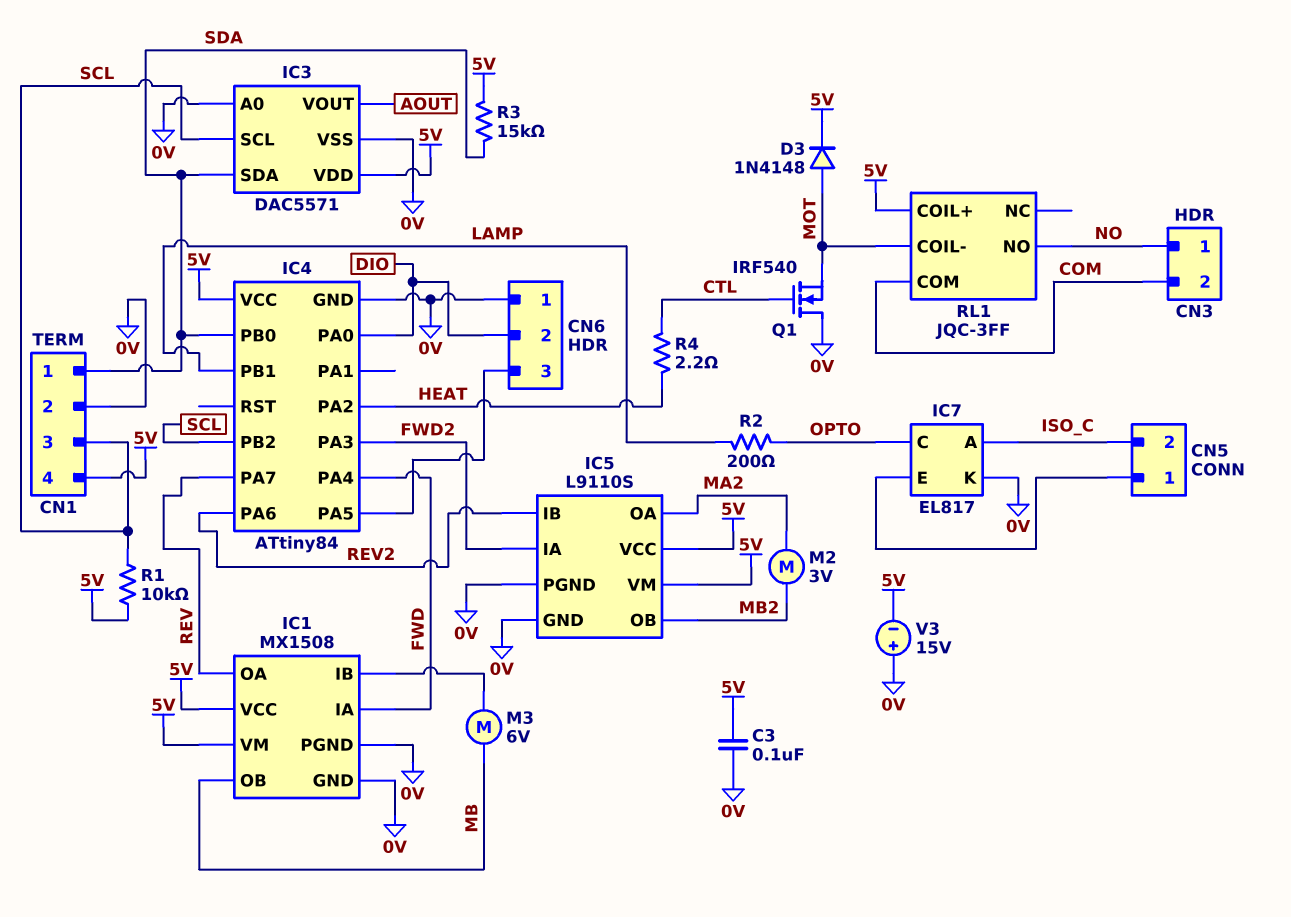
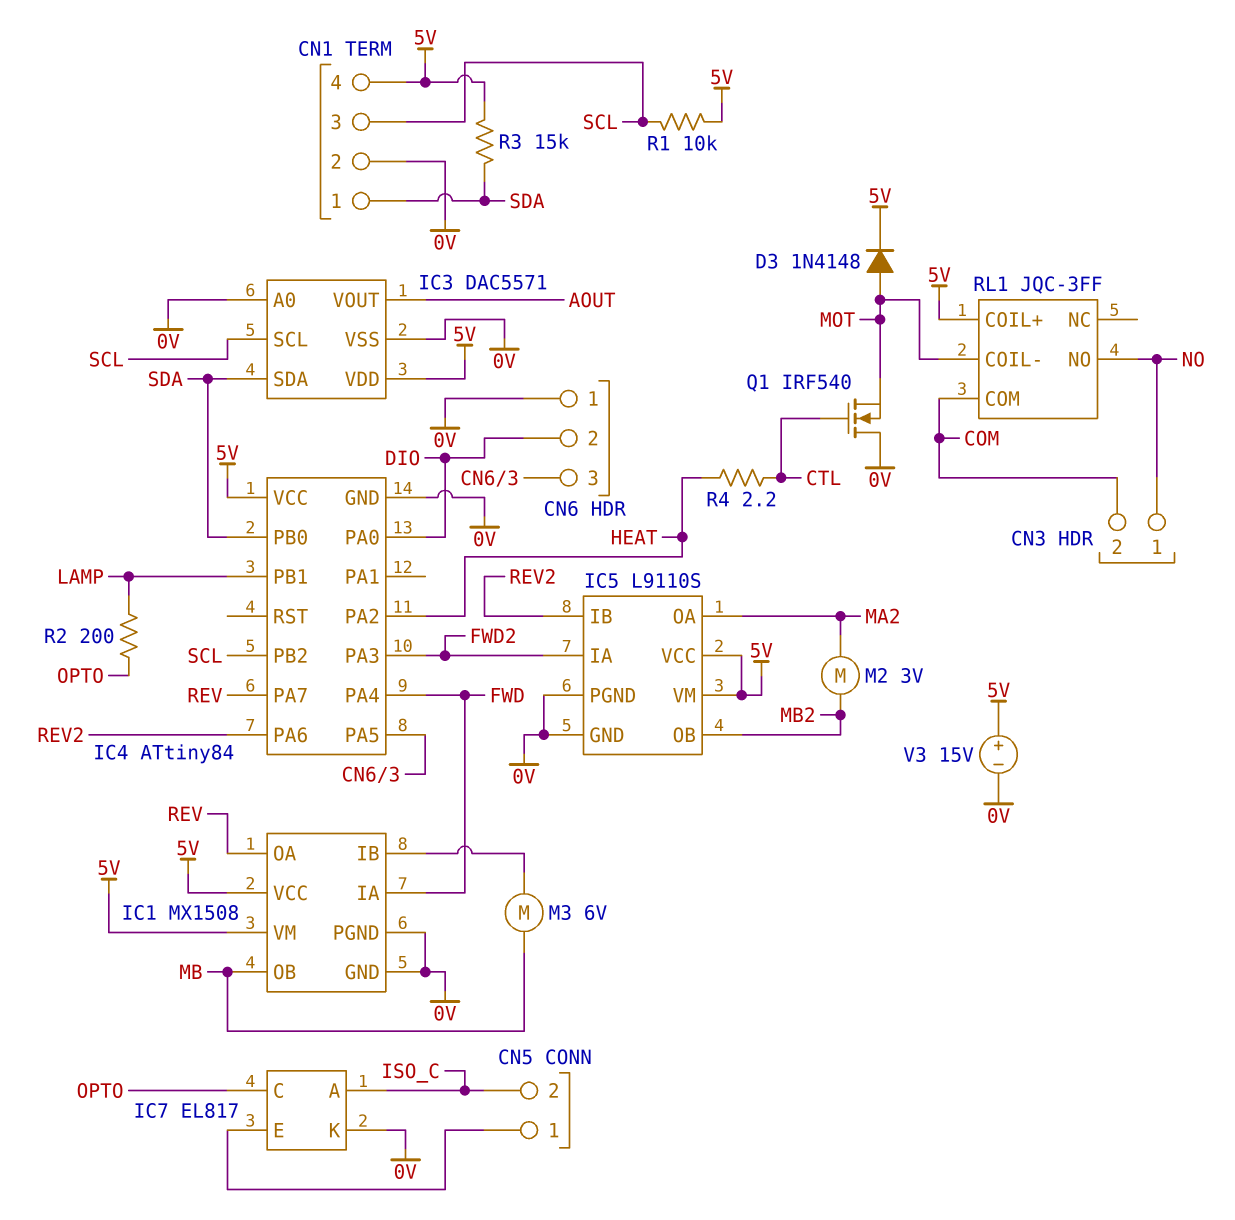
C3: 100nF (0V, 5V) -> none
V3: 15V (plus 0V, minus 5V) -> 15V (plus 5V, minus 0V)

